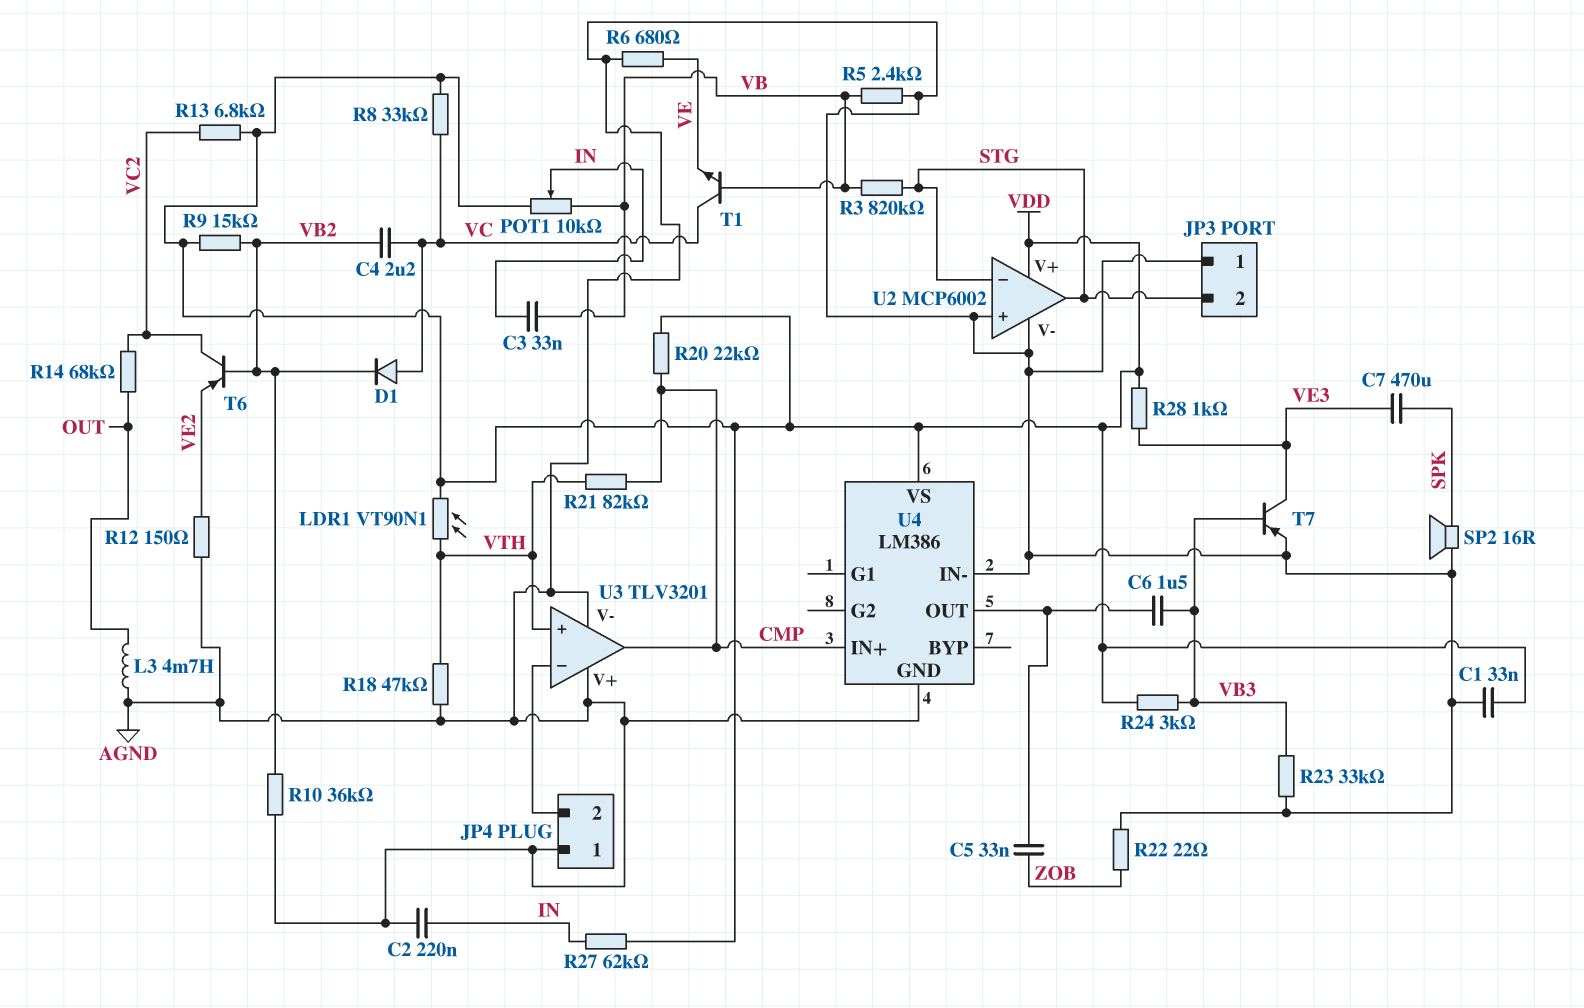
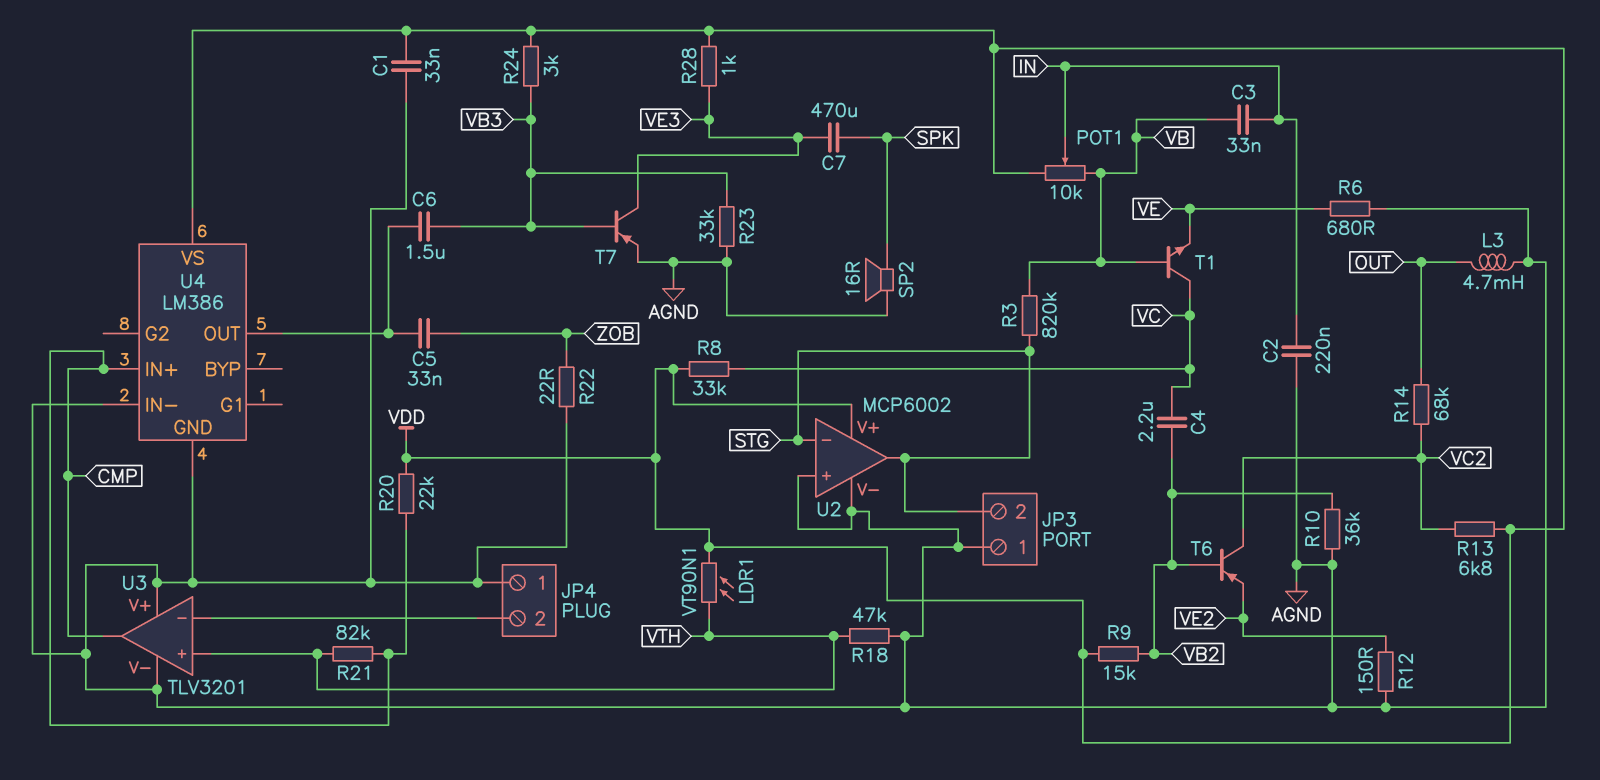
D1: diode (A VC, K VB2) -> none
R5: 2.4k (AGND, VB) -> none
R27: 62k (IN, VDD) -> none

